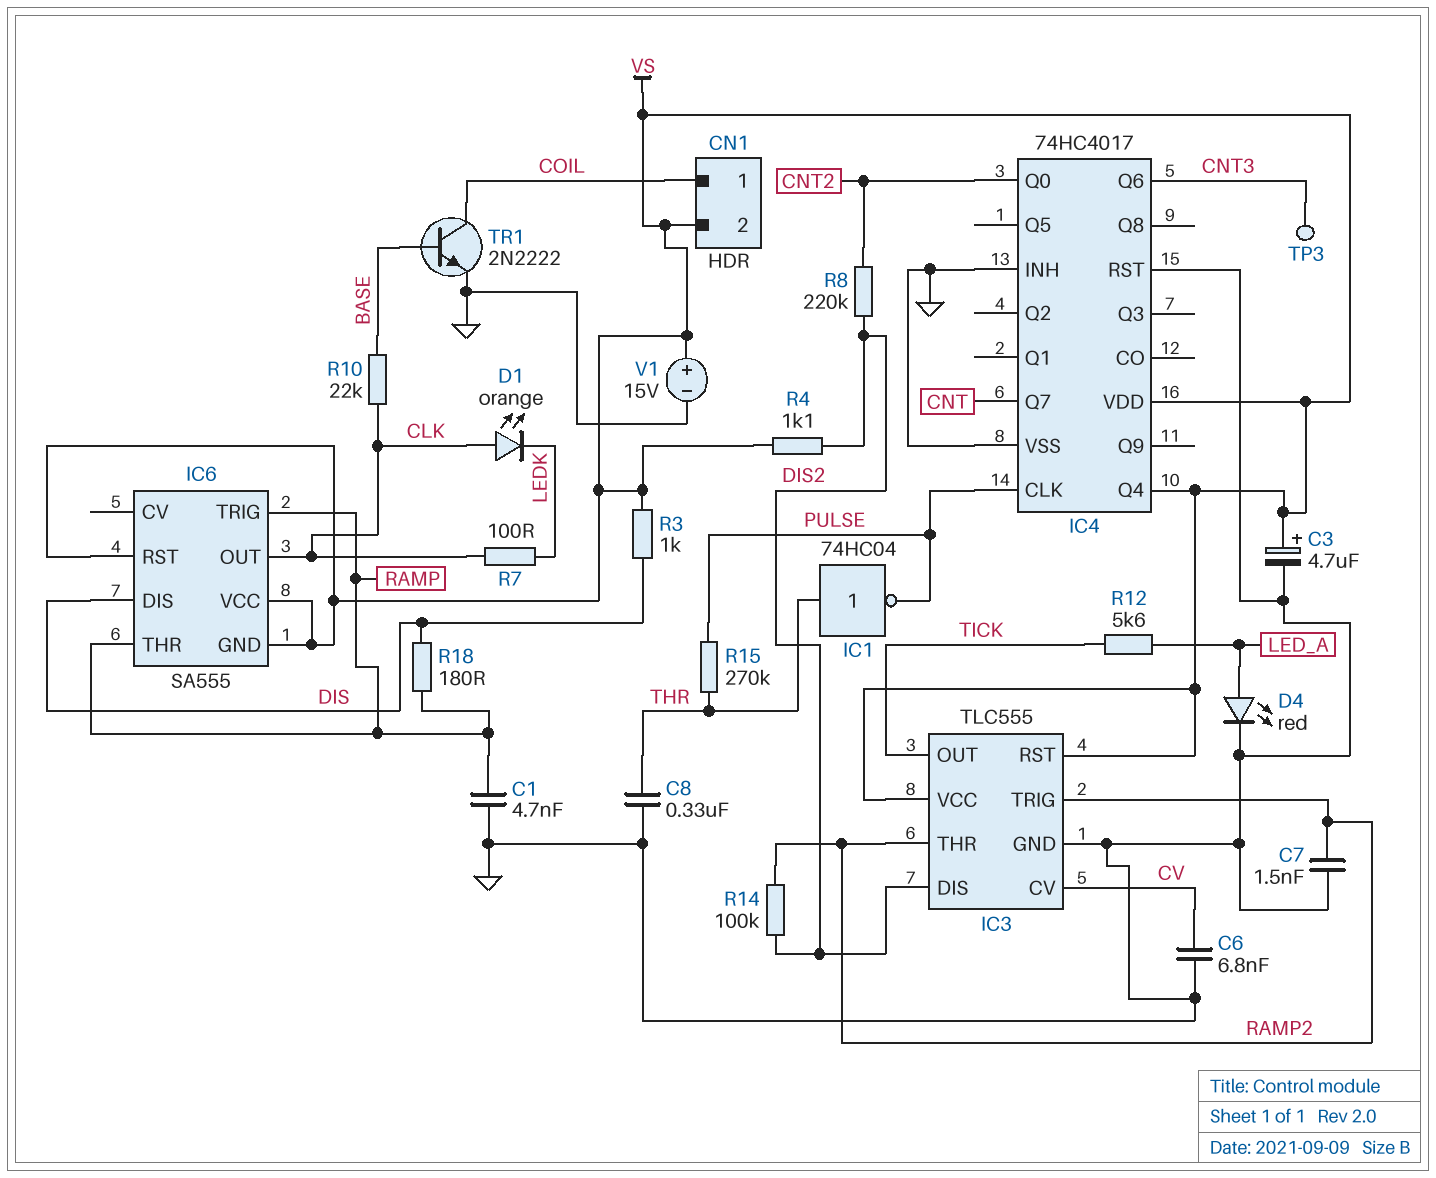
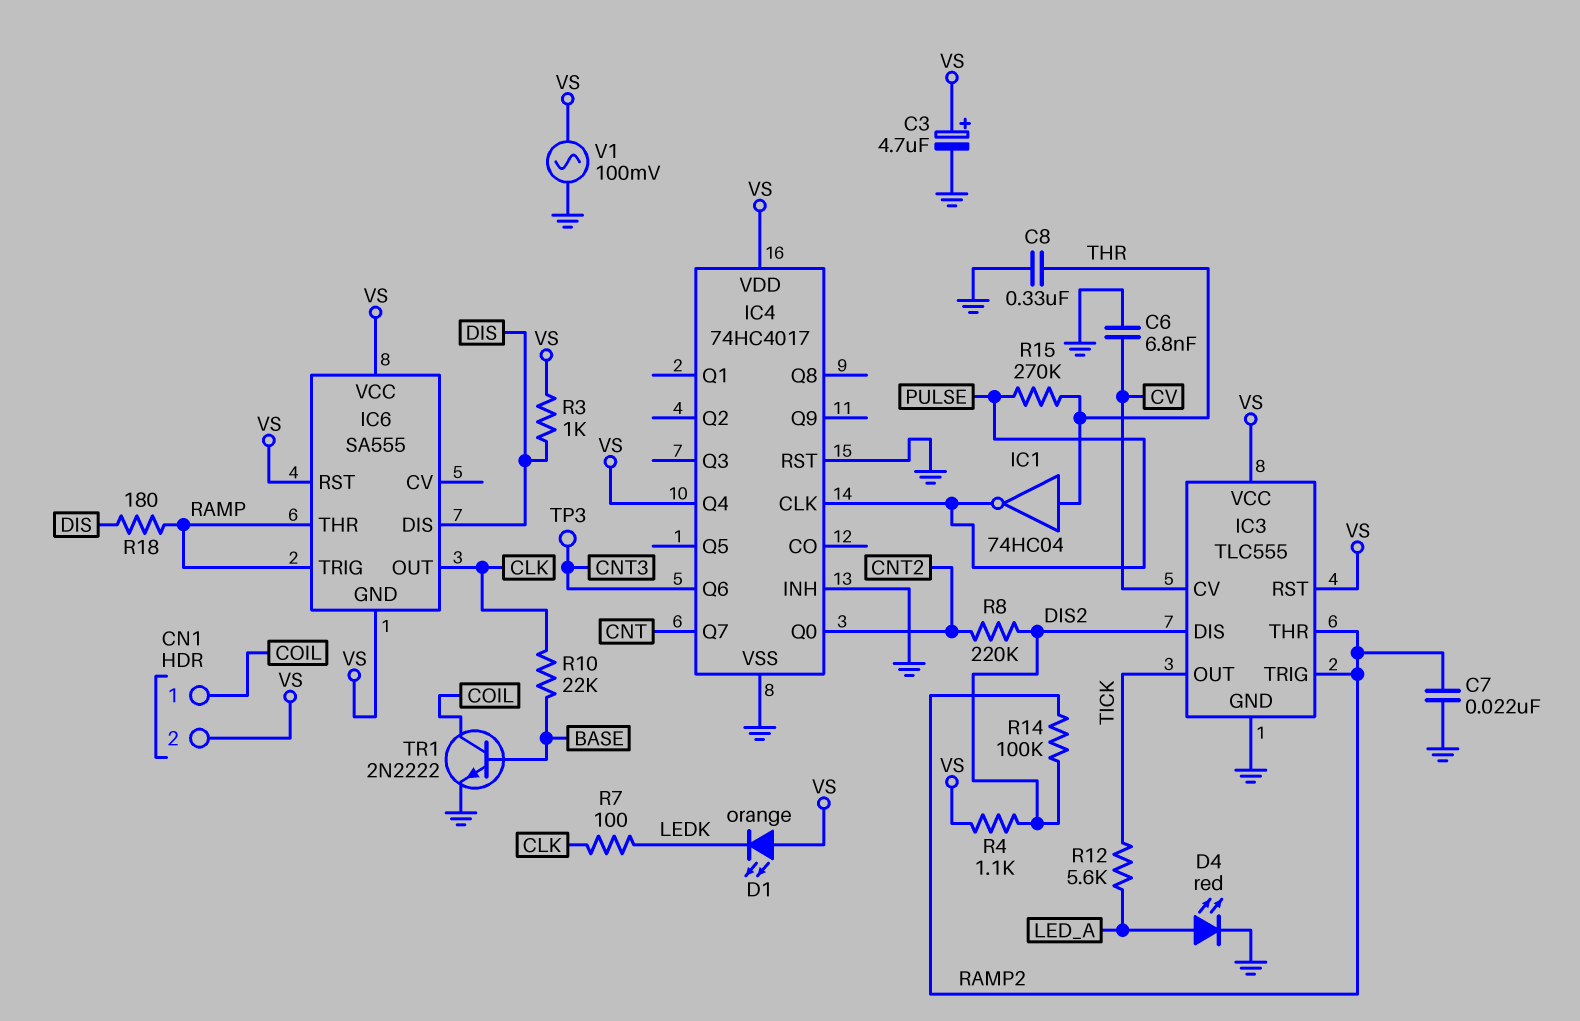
C1: 4.7nF (GND, RAMP) -> none
C7: 1.5nF (GND, RAMP2) -> 22nF (GND, RAMP2)
D1: LED orange (A CLK, K LEDK) -> LED orange (A VS, K LEDK)
V1: 15V (plus VS, minus GND) -> AC 100mV (GND, VS)

